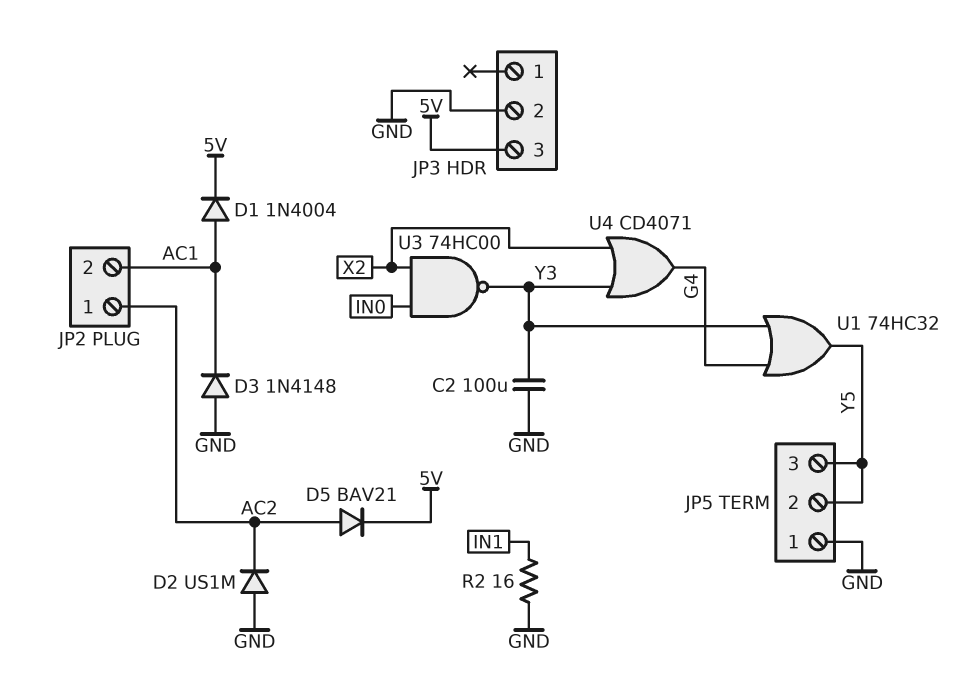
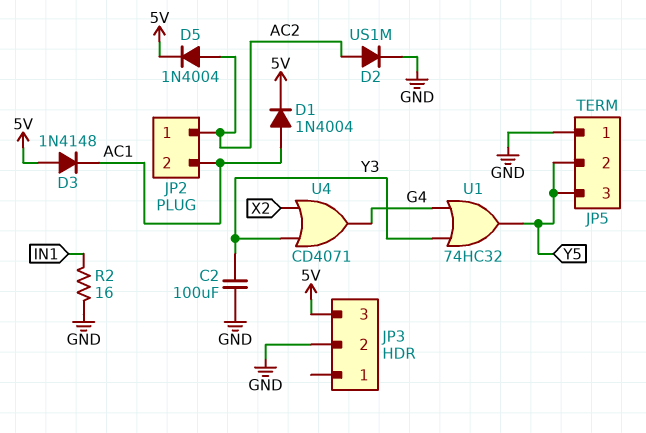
D2: diode US1M (A GND, K AC2) -> diode US1M (A AC2, K GND)
D3: diode 1N4148 (A GND, K AC1) -> diode 1N4148 (A 5V, K AC1)
D5: diode BAV21 (A AC2, K 5V) -> diode 1N4004 (A AC2, K 5V)
U3: NAND 74HC00 (in IN0, in X2, out Y3) -> none

